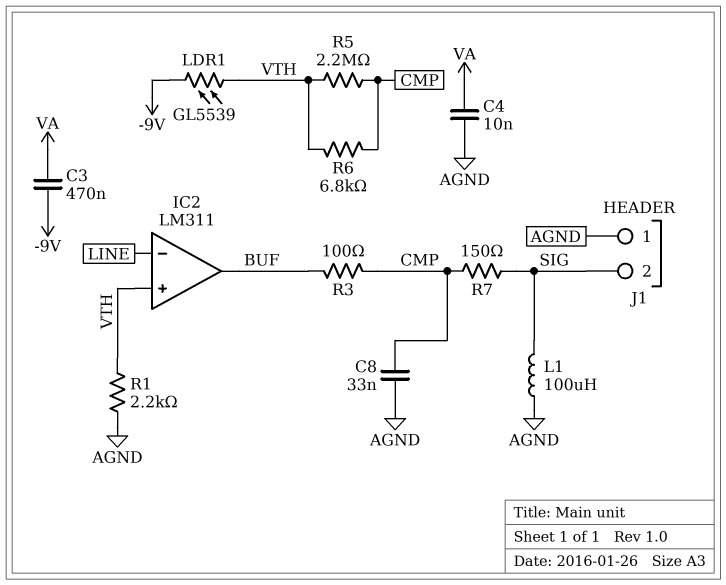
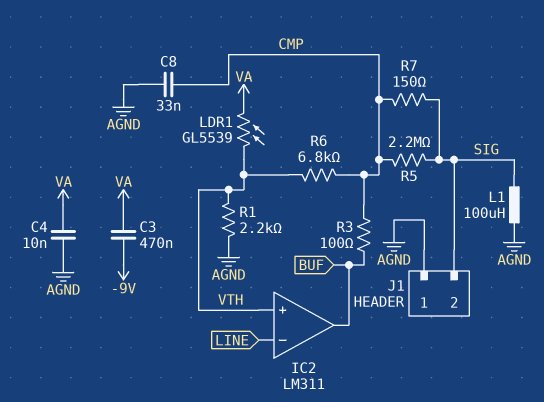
LDR1: GL5539 (-9V, VTH) -> GL5539 (VA, VTH)
R5: 2.2M (CMP, VTH) -> 2.2M (CMP, SIG)

